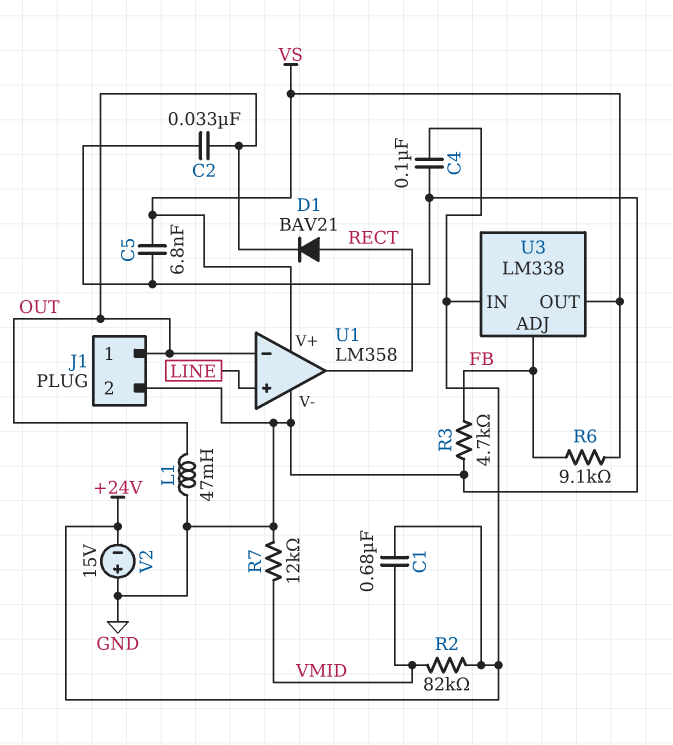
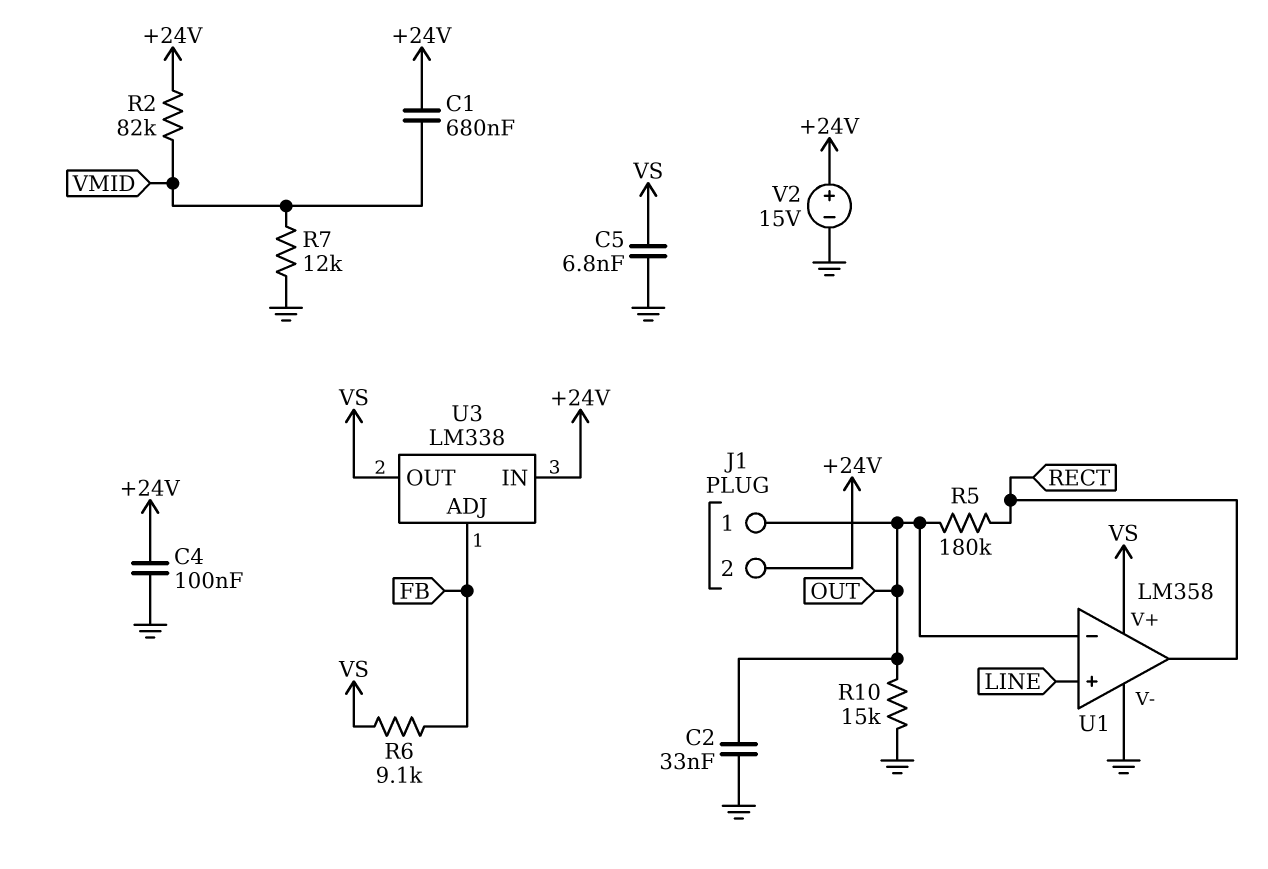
D1: diode BAV21 (A RECT, K OUT) -> none
J1 pin 2: GND -> +24V
L1: 47mH (GND, OUT) -> none
R3: 4.7k (FB, GND) -> none
R5: none -> 180k (OUT, RECT)
R10: none -> 15k (GND, OUT)
V2: 15V (plus GND, minus +24V) -> 15V (plus +24V, minus GND)

